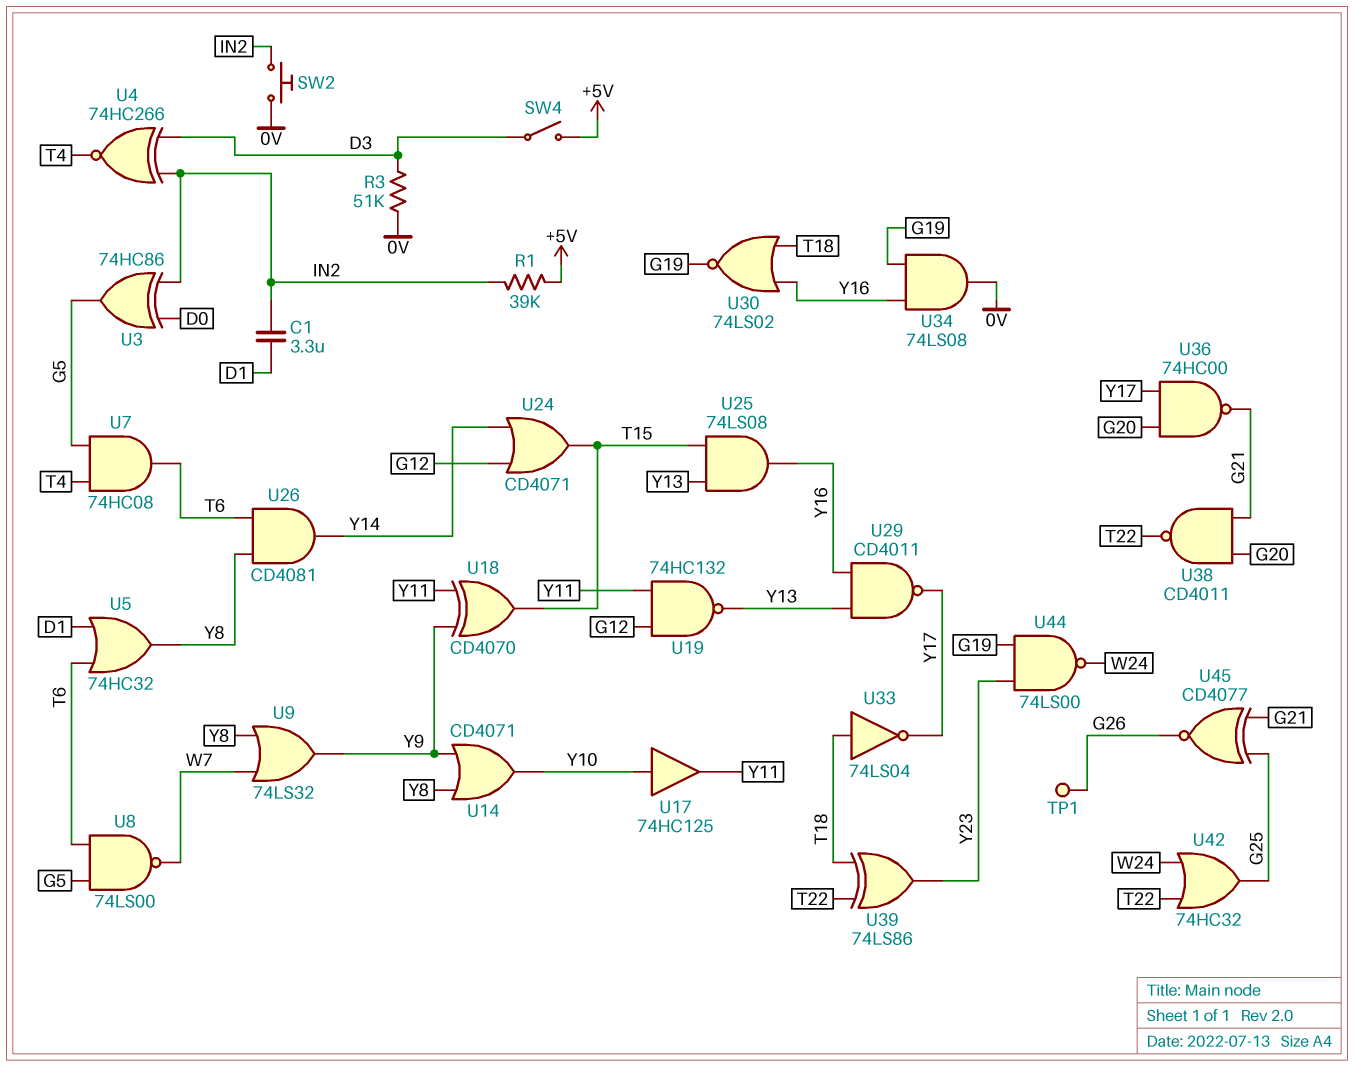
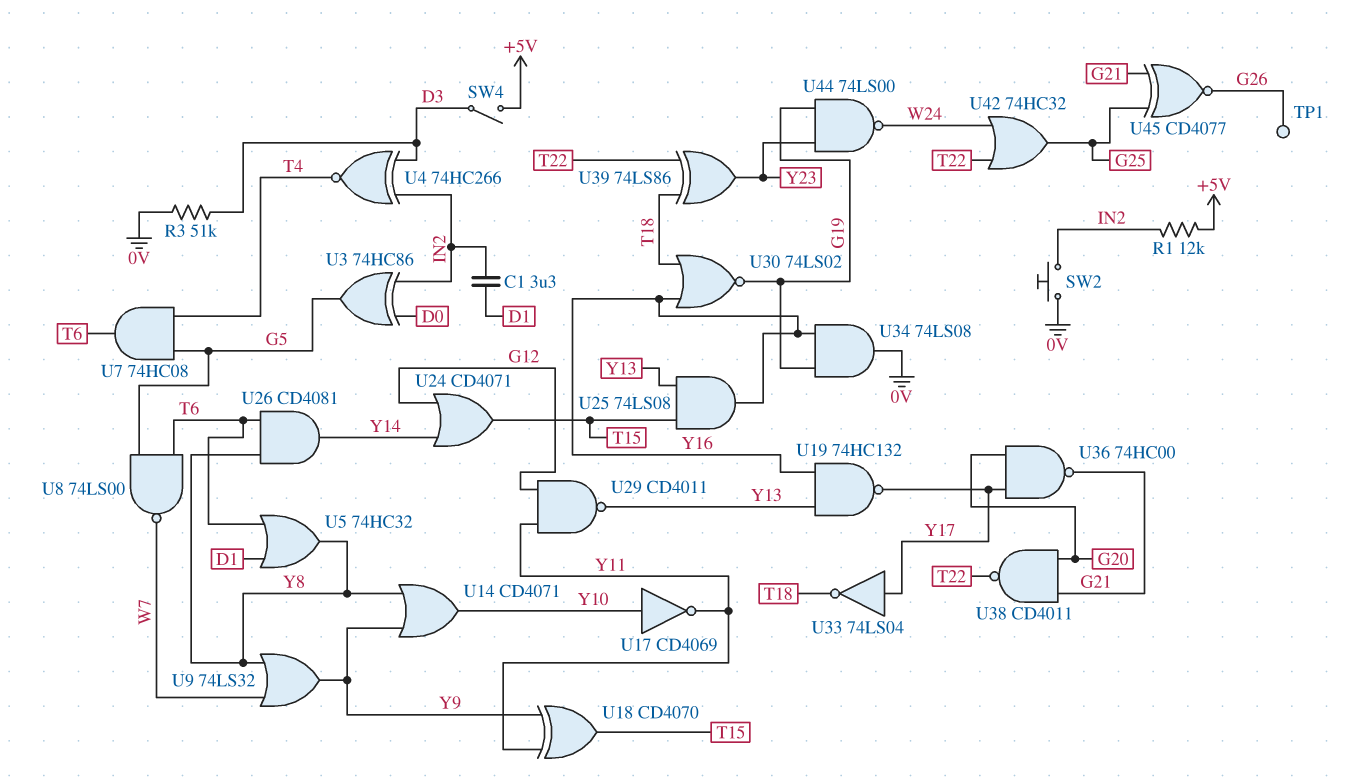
R1: 39k (+5V, IN2) -> 12k (+5V, IN2)
U17: buffer 74HC125 (in Y10, out Y11) -> NOT CD4069 (in Y10, out Y11)
U19: NAND 74HC132 (in G12, in Y11, out Y13) -> NAND 74HC132 (in Y13, in Y16, out Y17)
U29: NAND CD4011 (in Y13, in Y16, out Y17) -> NAND CD4011 (in G12, in Y11, out Y13)
U33: NOT 74LS04 (in T18, out Y17) -> NOT 74LS04 (in Y17, out T18)

